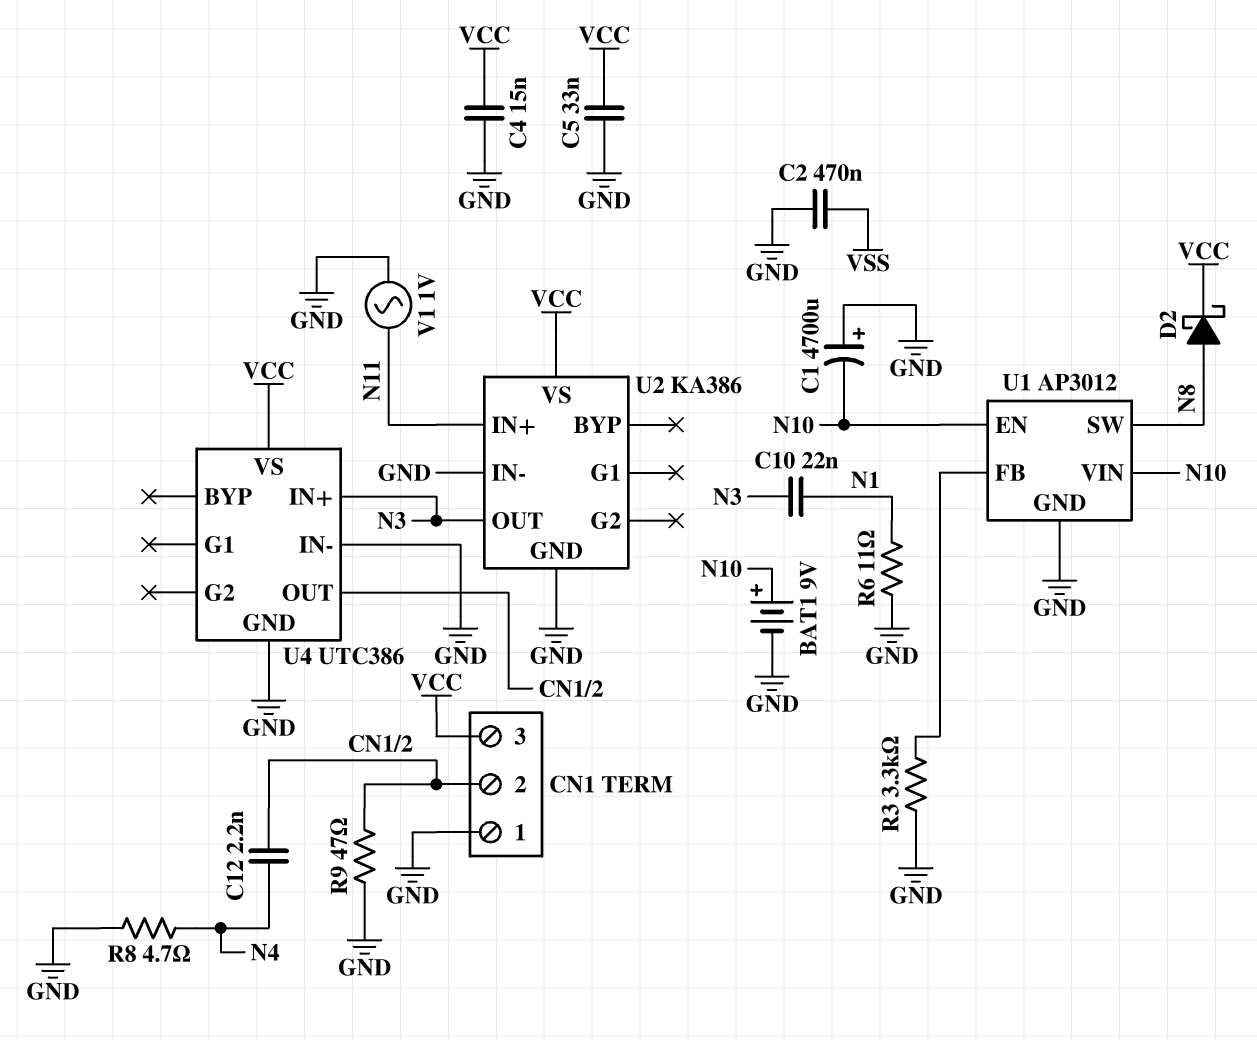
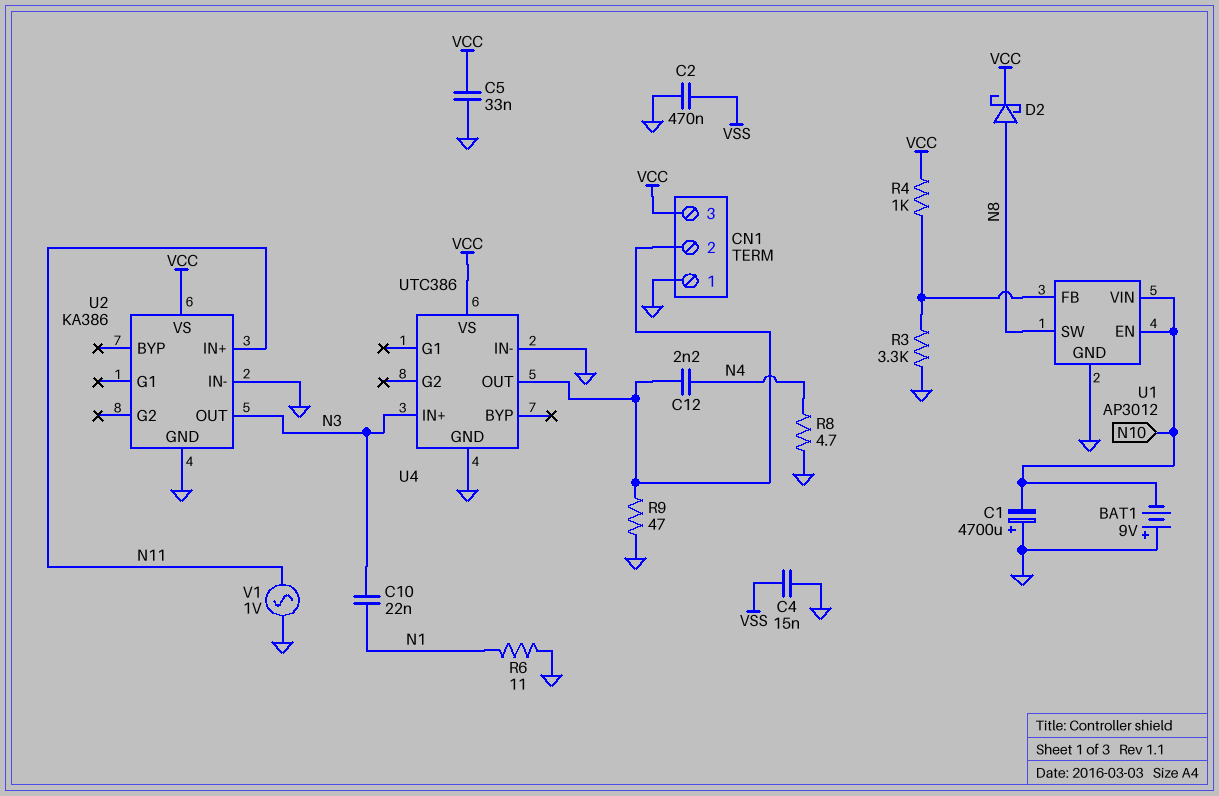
BAT1: 9V (plus N10, minus GND) -> 9V (plus GND, minus N10)
C4: 15nF (GND, VCC) -> 15nF (GND, VSS)
R4: none -> 1k (U1/FB, VCC)

